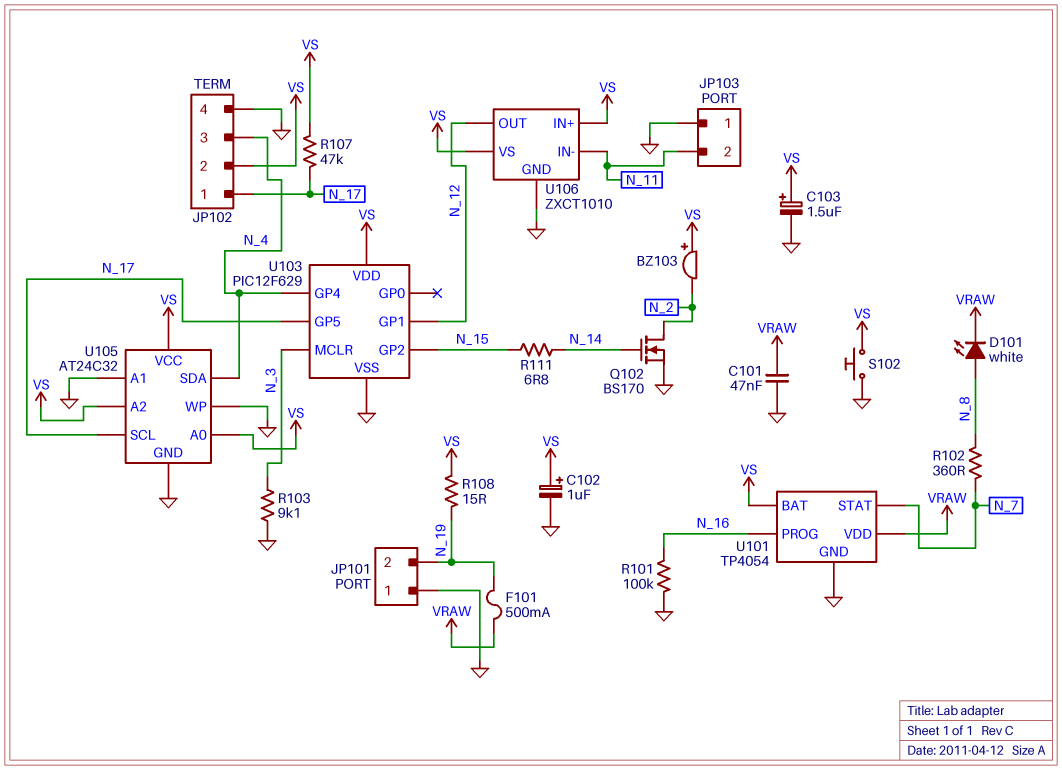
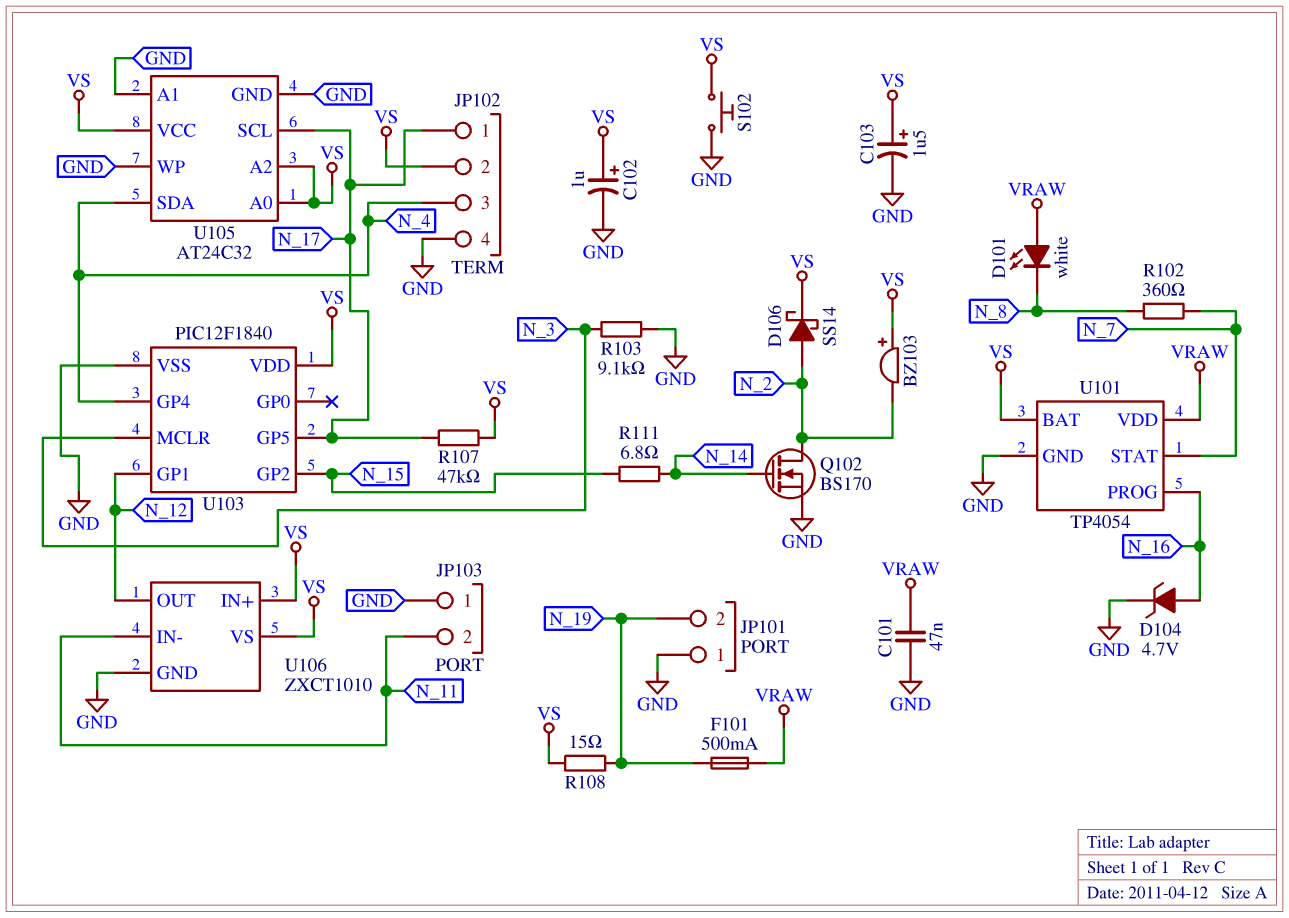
D101: LED white (A N_8, K VRAW) -> LED white (A VRAW, K N_8)
D104: none -> zener 4.7V (A N_16, K GND)
D106: none -> schottky SS14 (A N_2, K VS)
R101: 100k (GND, N_16) -> none
U103: PIC12F629 -> PIC12F1840

